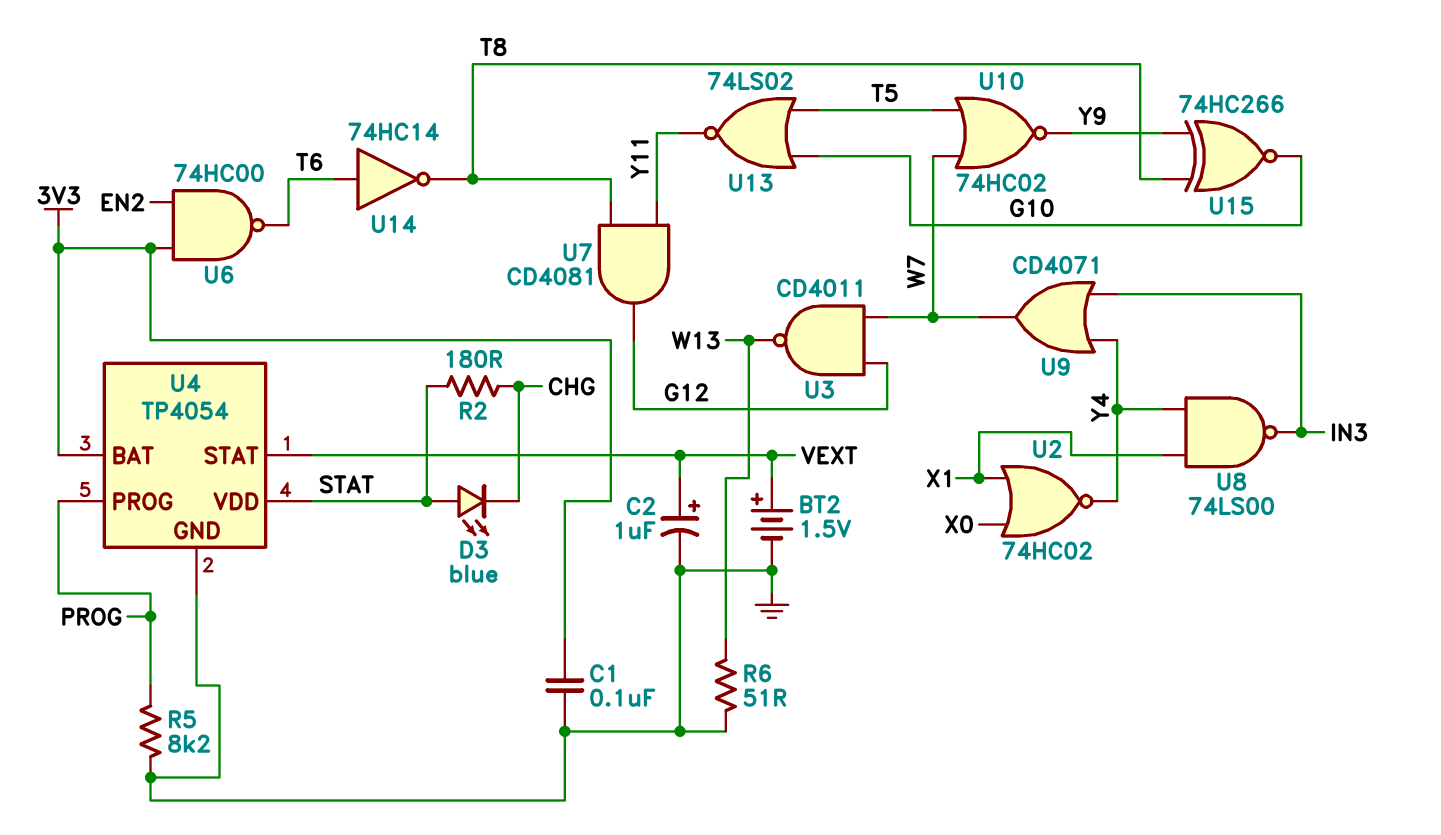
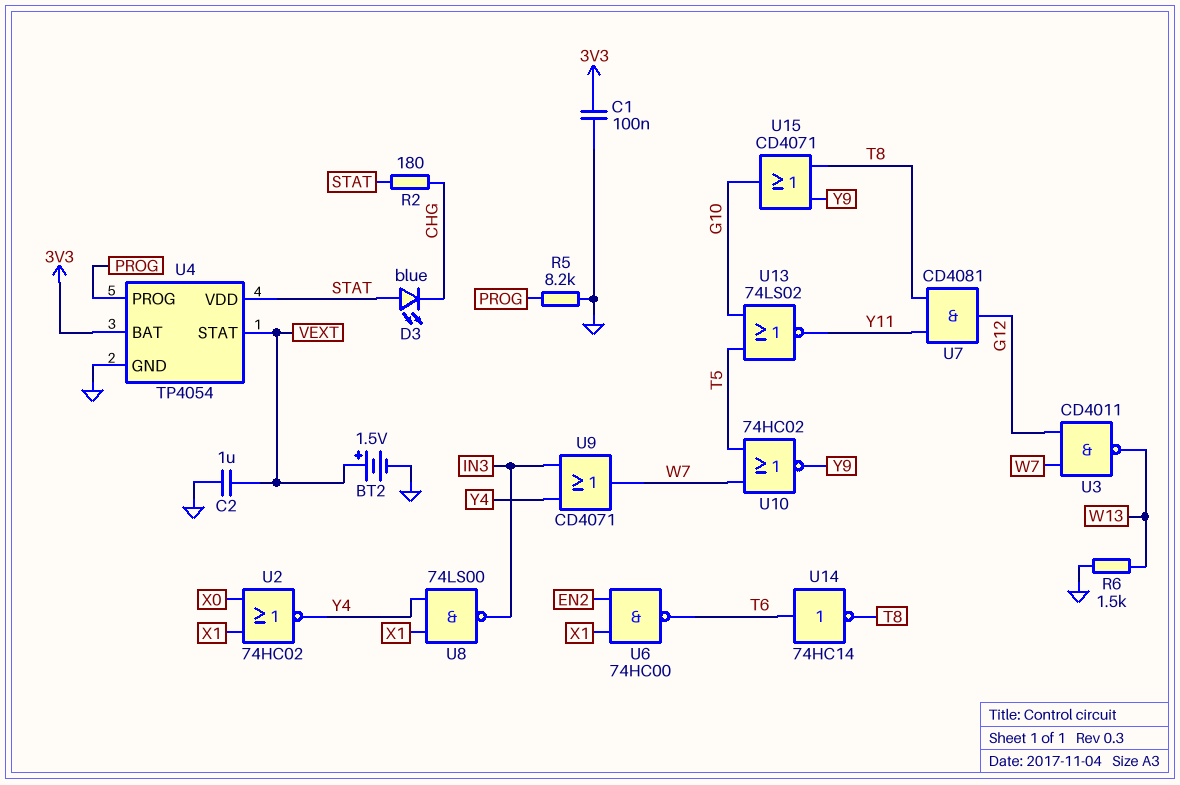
C2: 1uF (plus VEXT, minus GND) -> 1uF (GND, VEXT)
R6: 51 (GND, W13) -> 1.5k (GND, W13)
U6: NAND 74HC00 (in 3V3, in EN2, out T6) -> NAND 74HC00 (in EN2, in X1, out T6)
U15: XNOR 74HC266 (in T8, in Y9, out G10) -> OR CD4071 (in T8, in Y9, out G10)

